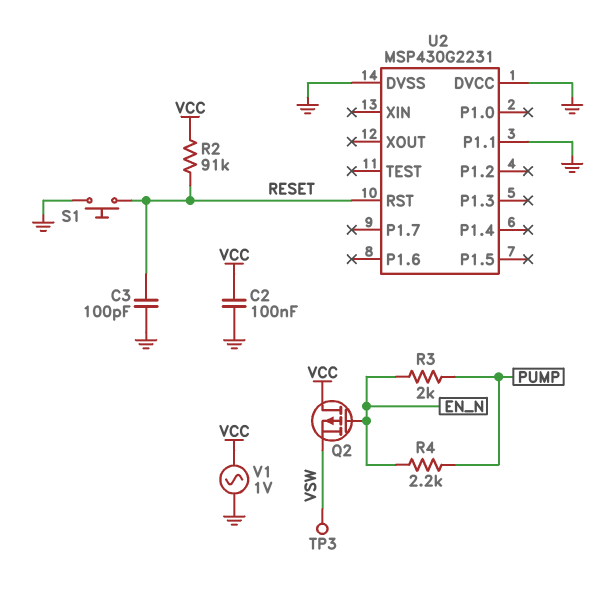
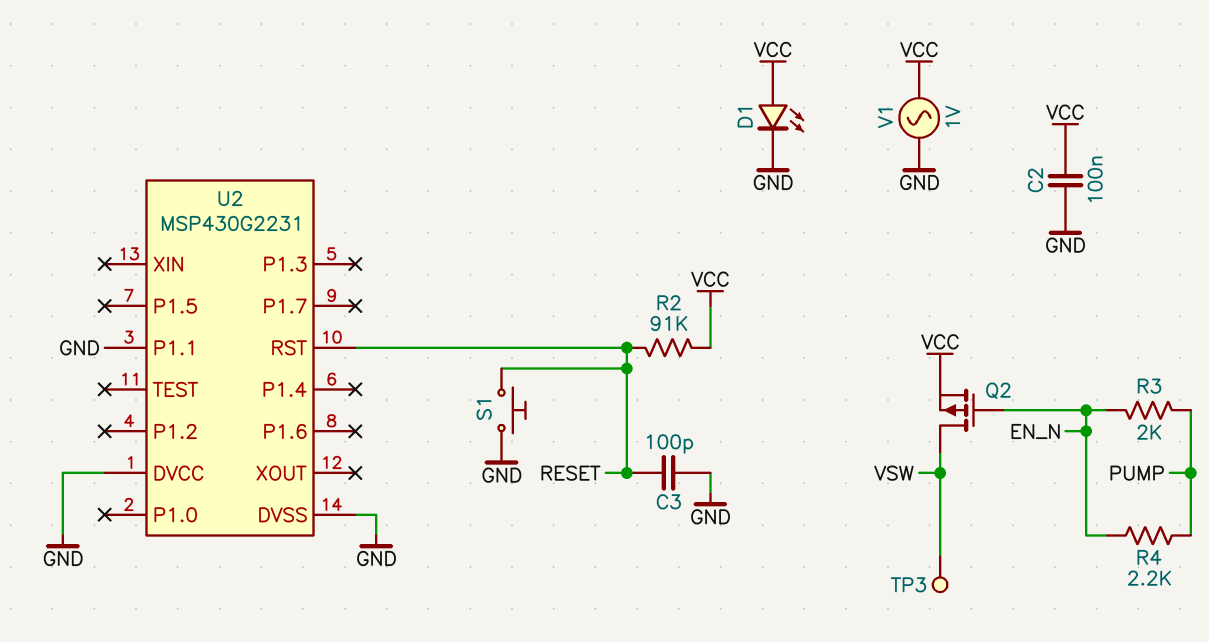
D1: none -> LED (A VCC, K GND)
Q2: PMOS (G EN_N, D VCC, S VSW) -> PMOS (G EN_N, D VSW, S VCC)

